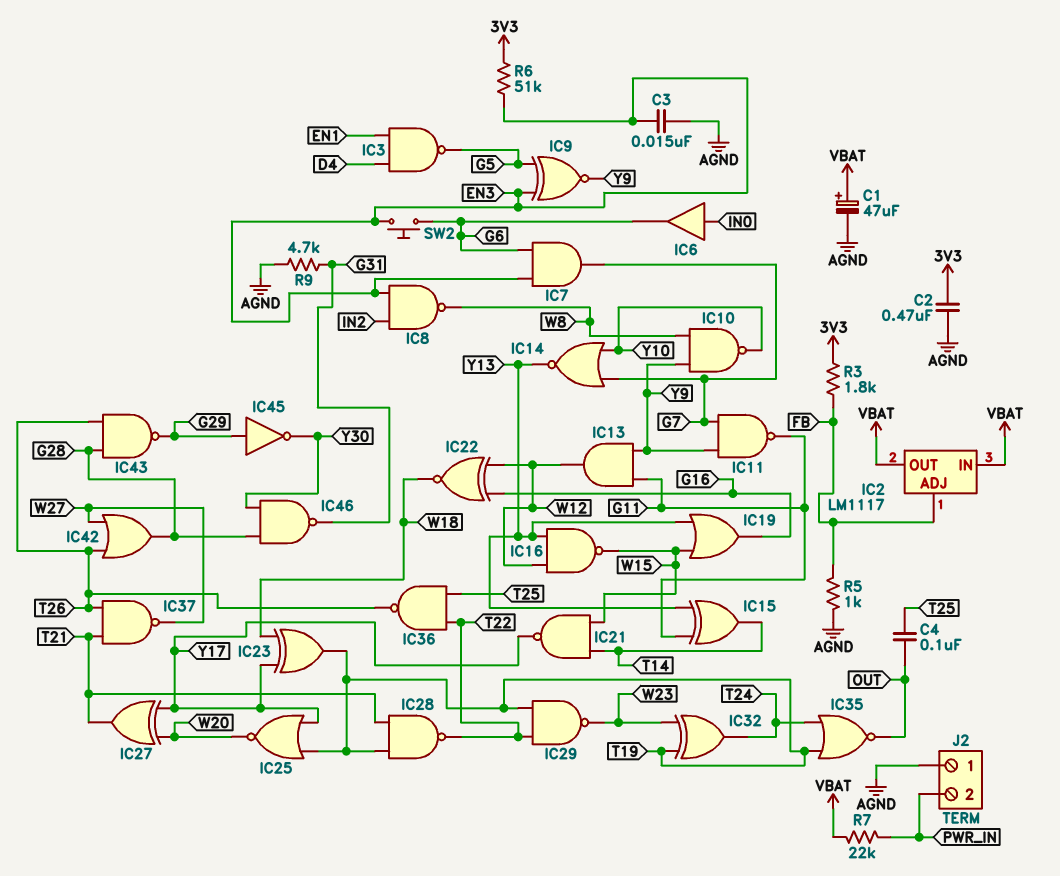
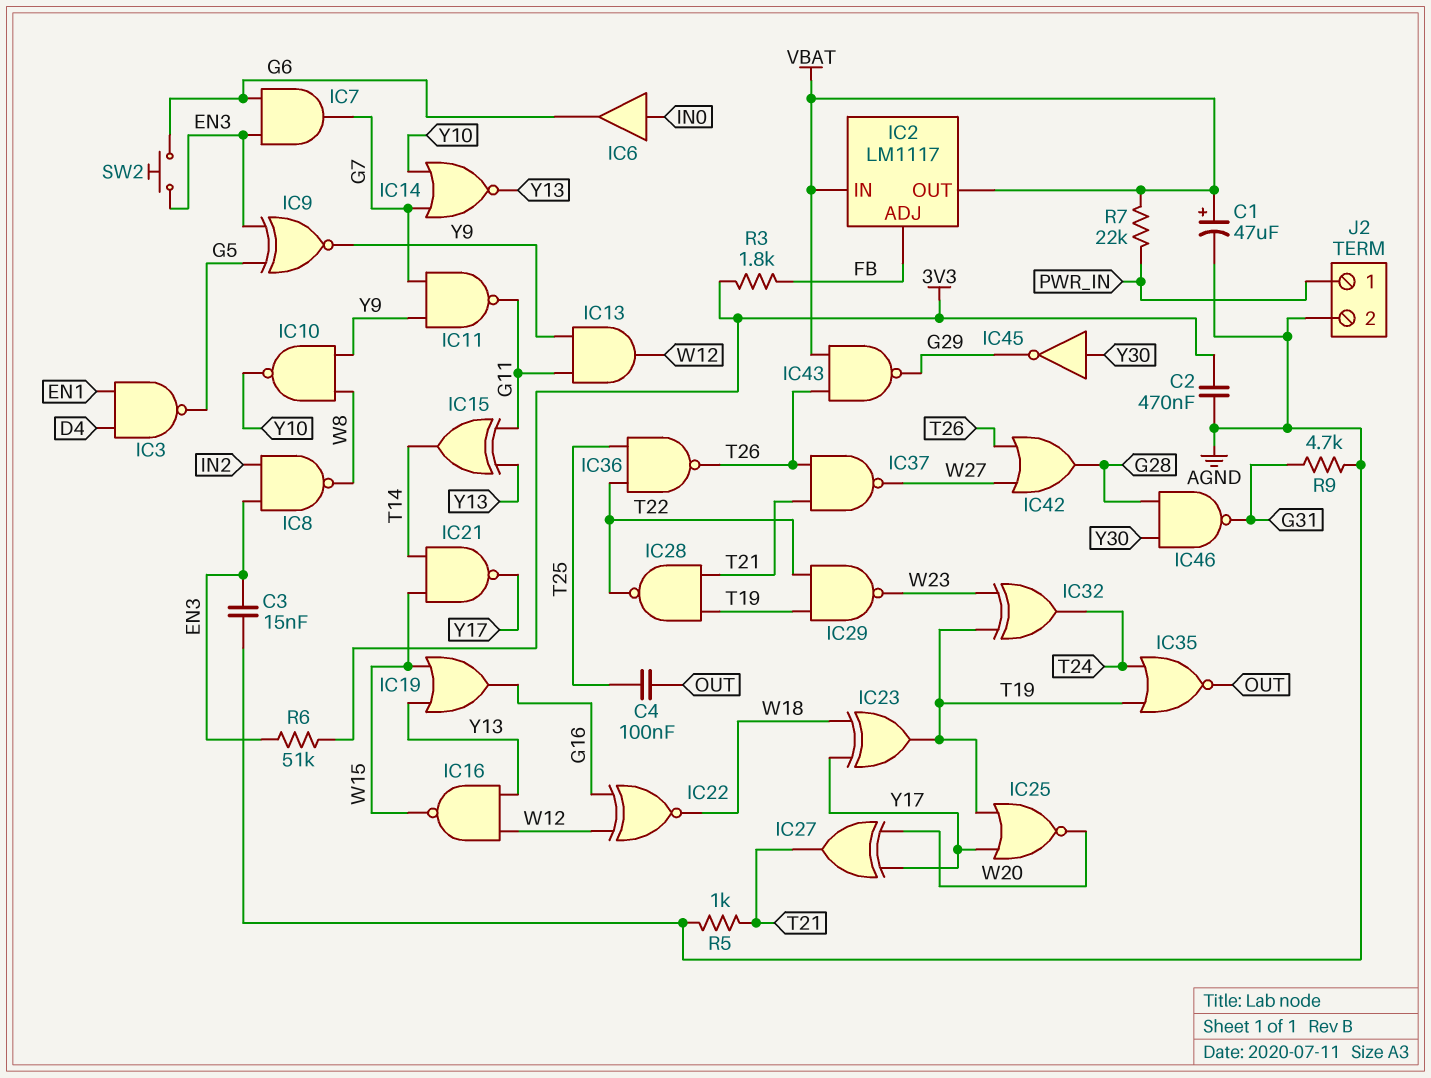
IC43: NAND (in G28, in T26, out G29) -> NAND (in T26, in VBAT, out G29)
IC45: NOT (in G29, out Y30) -> NOT (in Y30, out G29)
J2 pin 1: AGND -> PWR_IN
J2 pin 2: PWR_IN -> AGND
R5: 1k (AGND, FB) -> 1k (AGND, T21)

